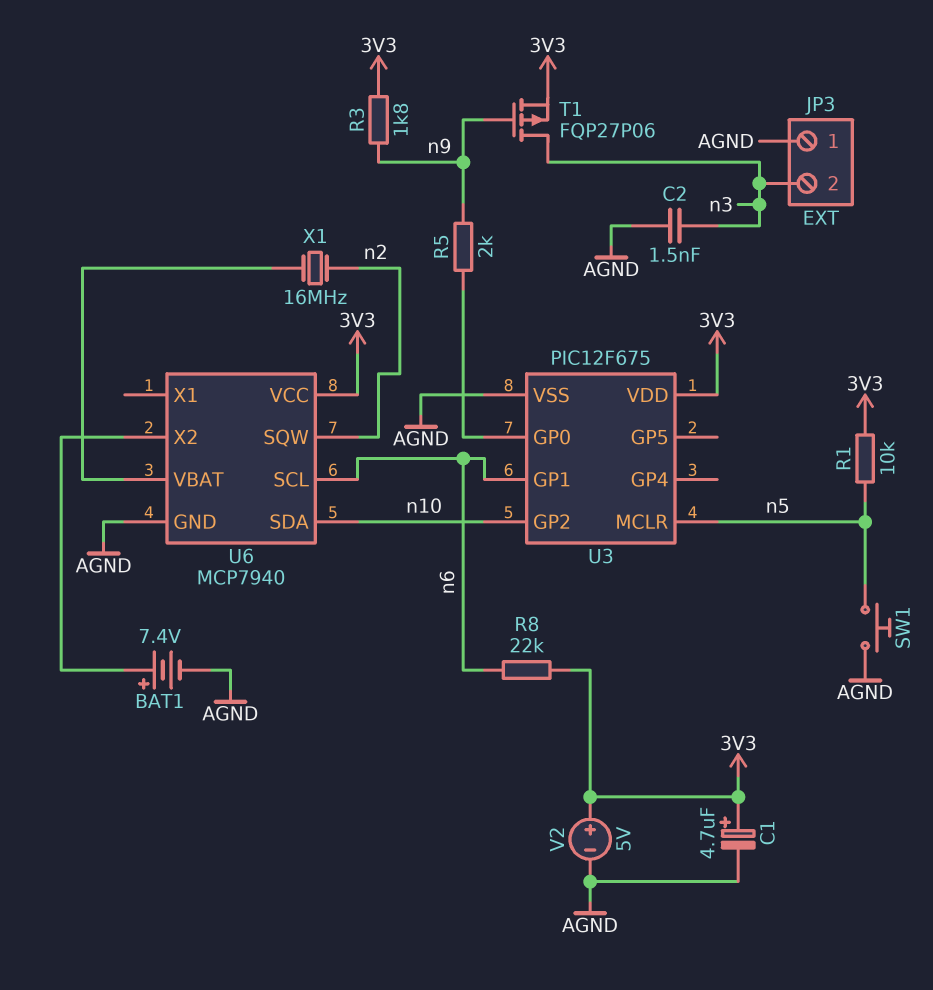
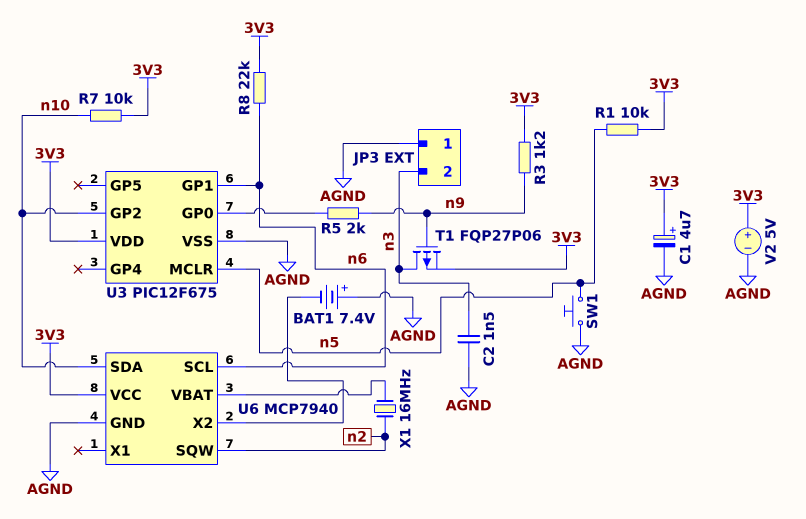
BAT1: 7.4V (plus U6/X2, minus AGND) -> 7.4V (plus AGND, minus U6/X2)
R3: 1.8k (3V3, n9) -> 1.2k (3V3, n9)
R7: none -> 10k (3V3, n10)

